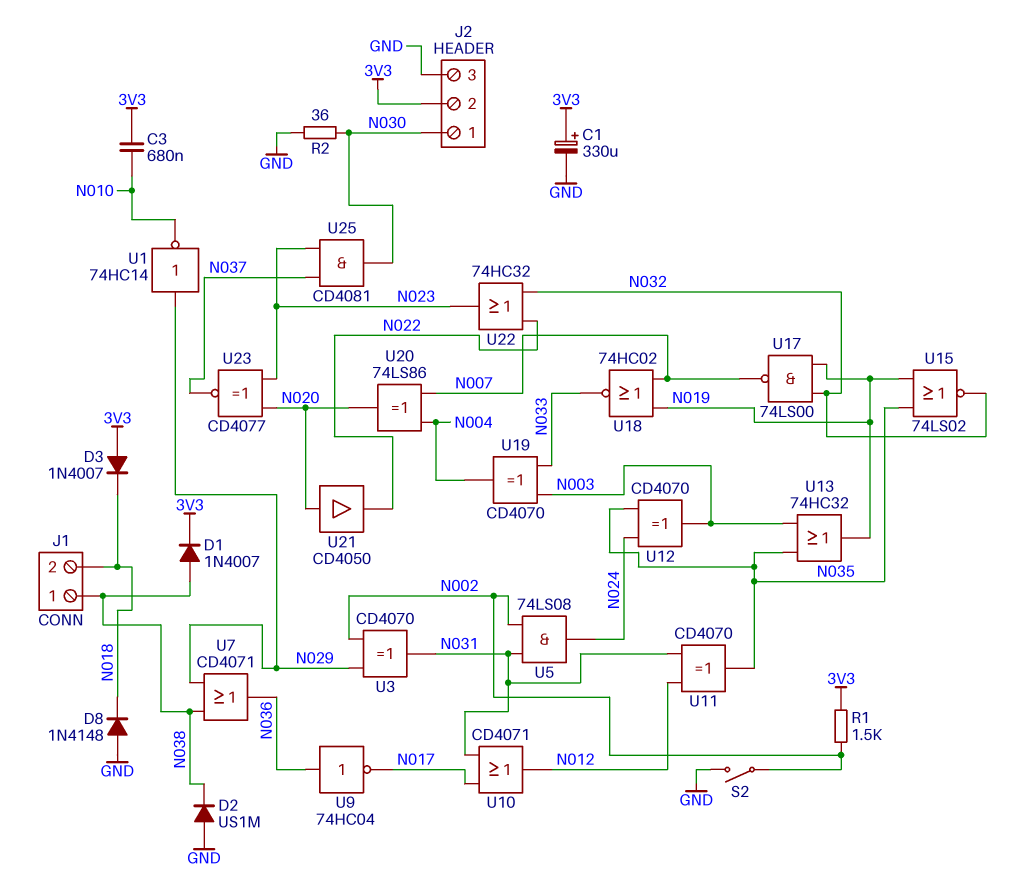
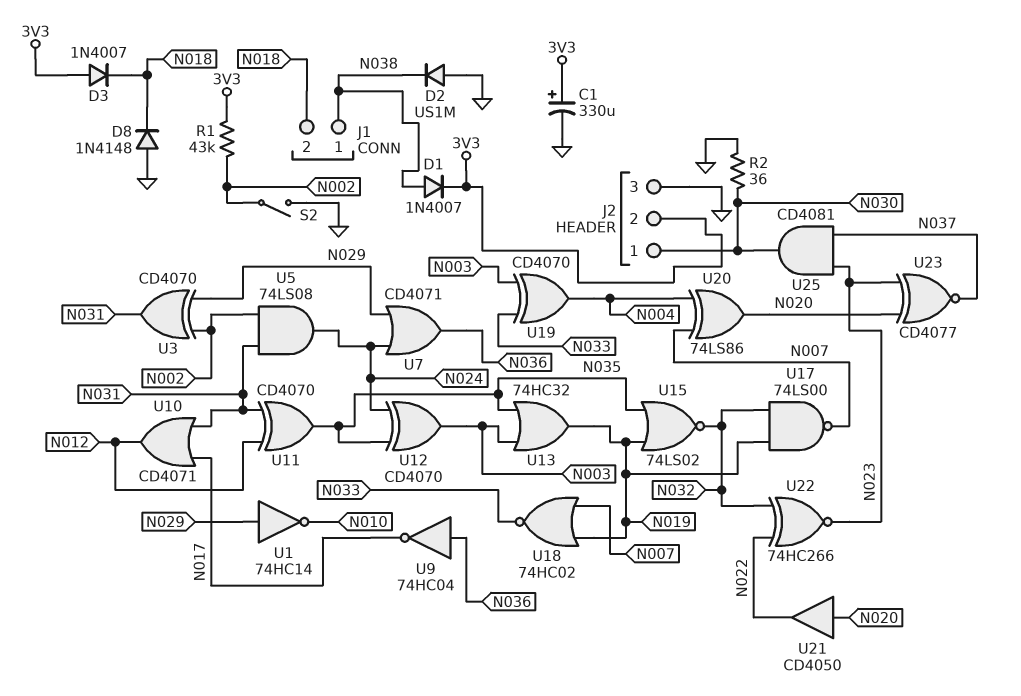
C3: 680nF (3V3, N010) -> none
R1: 1.5k (3V3, N002) -> 43k (3V3, N002)
U7: OR CD4071 (in N029, in N038, out N036) -> OR CD4071 (in N024, in N029, out N036)
U22: OR 74HC32 (in N022, in N032, out N023) -> XNOR 74HC266 (in N022, in N032, out N023)

